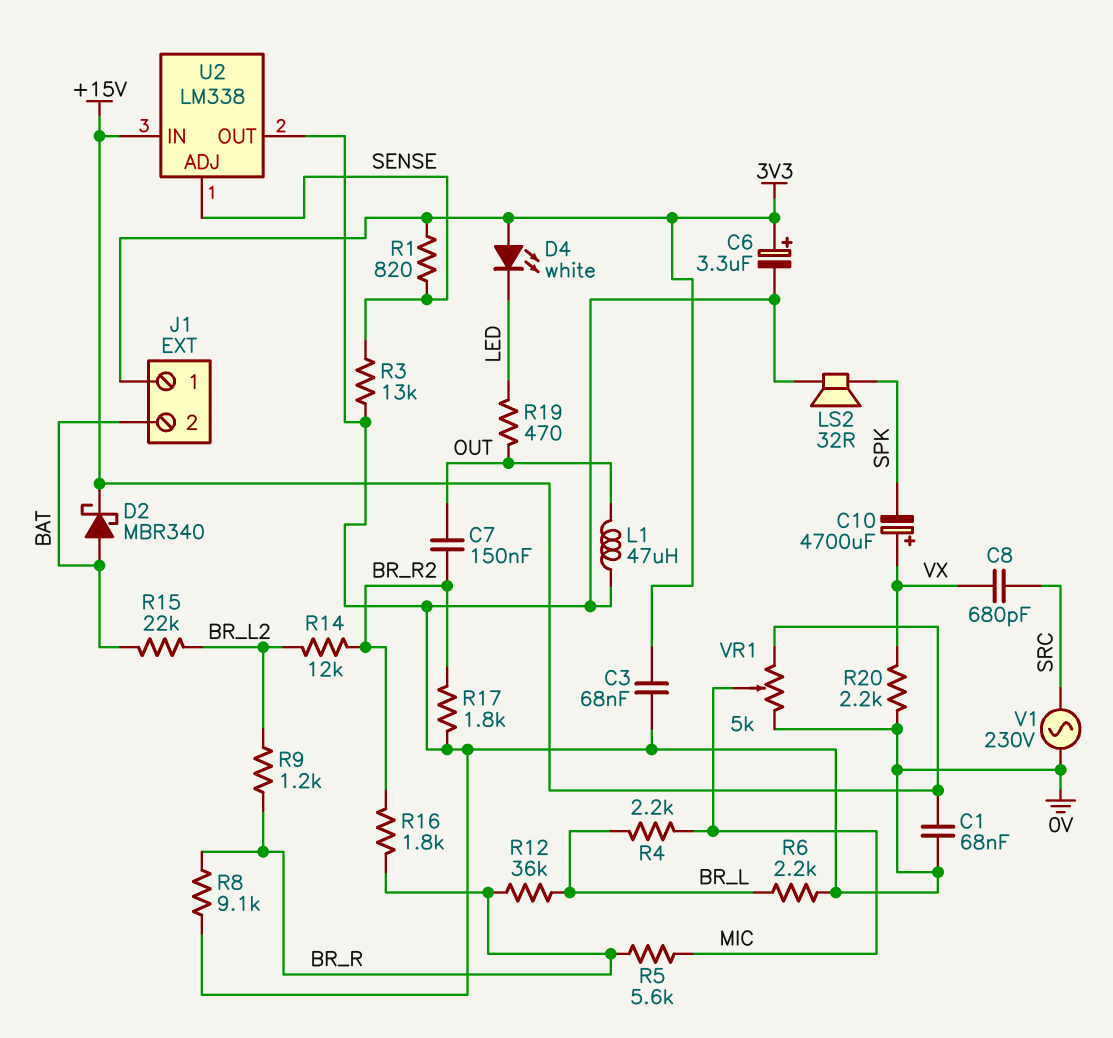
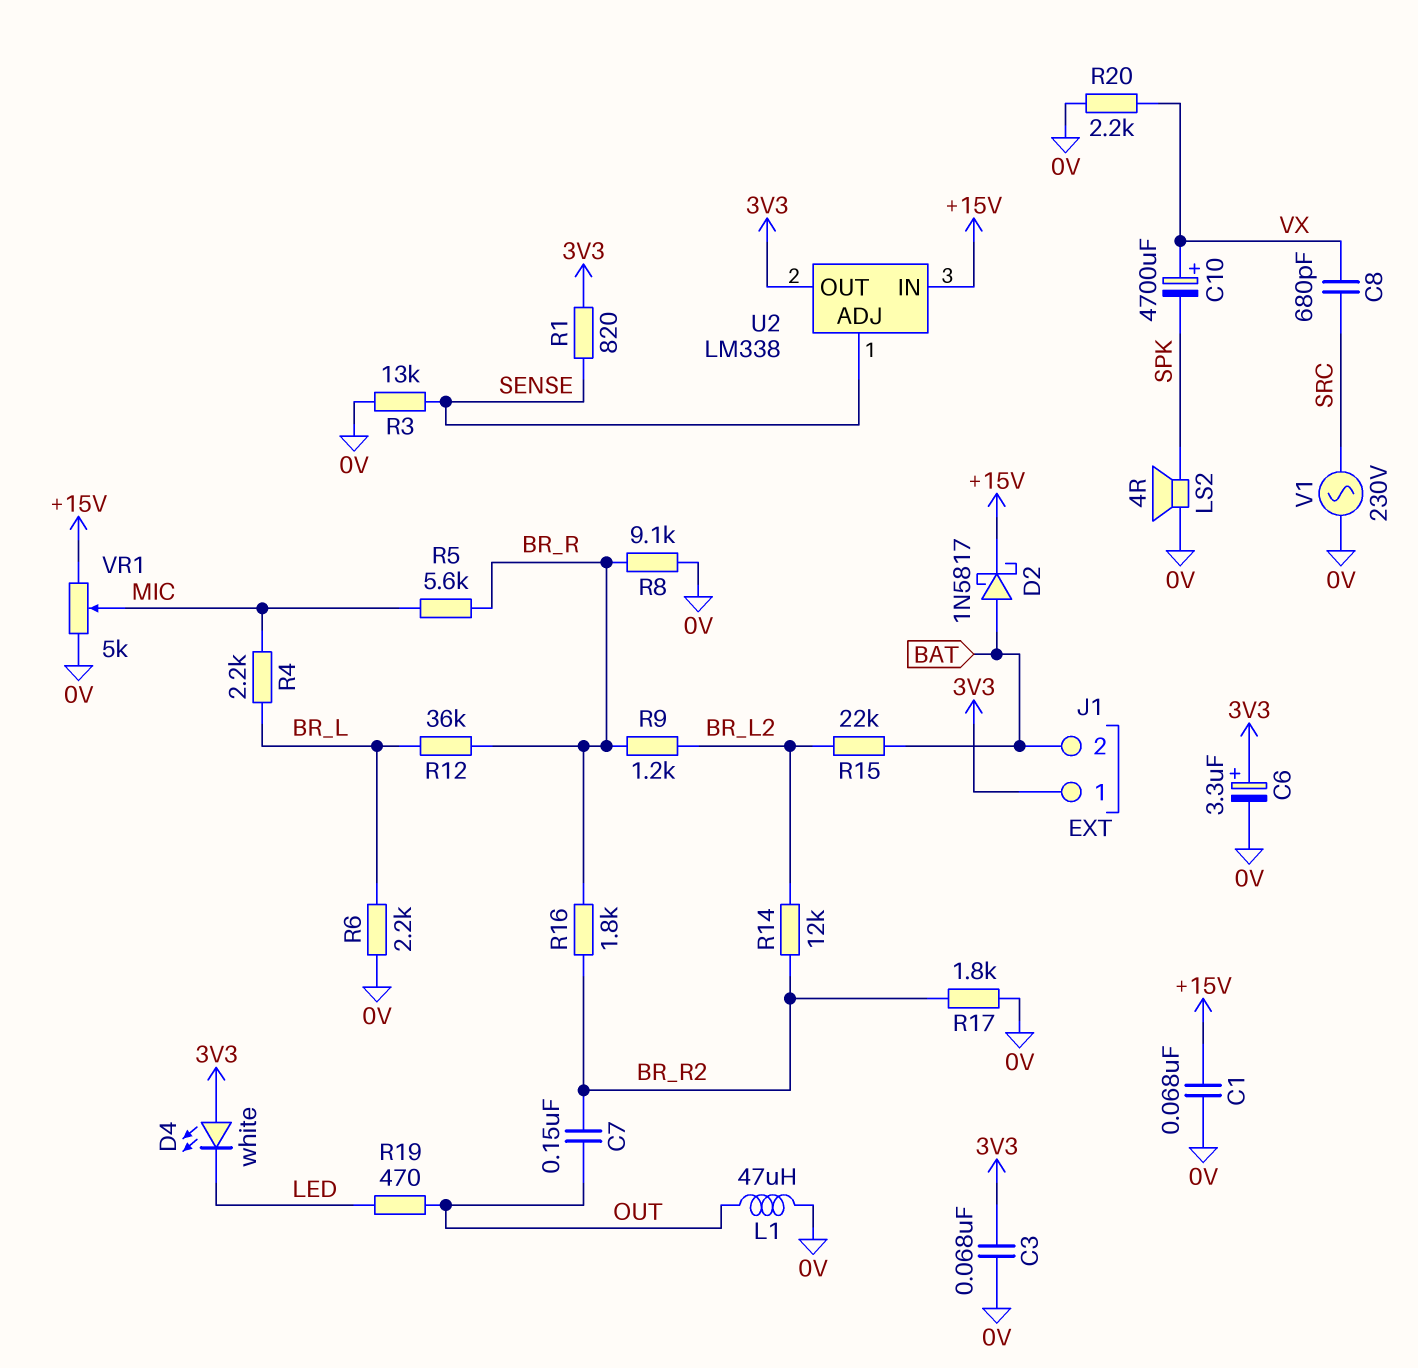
D2: schottky MBR340 (A BAT, K +15V) -> schottky 1N5817 (A BAT, K +15V)
LS2: speaker 32R (0V, SPK) -> speaker 4R (0V, SPK)
U2 pin OUT: 0V -> 3V3

